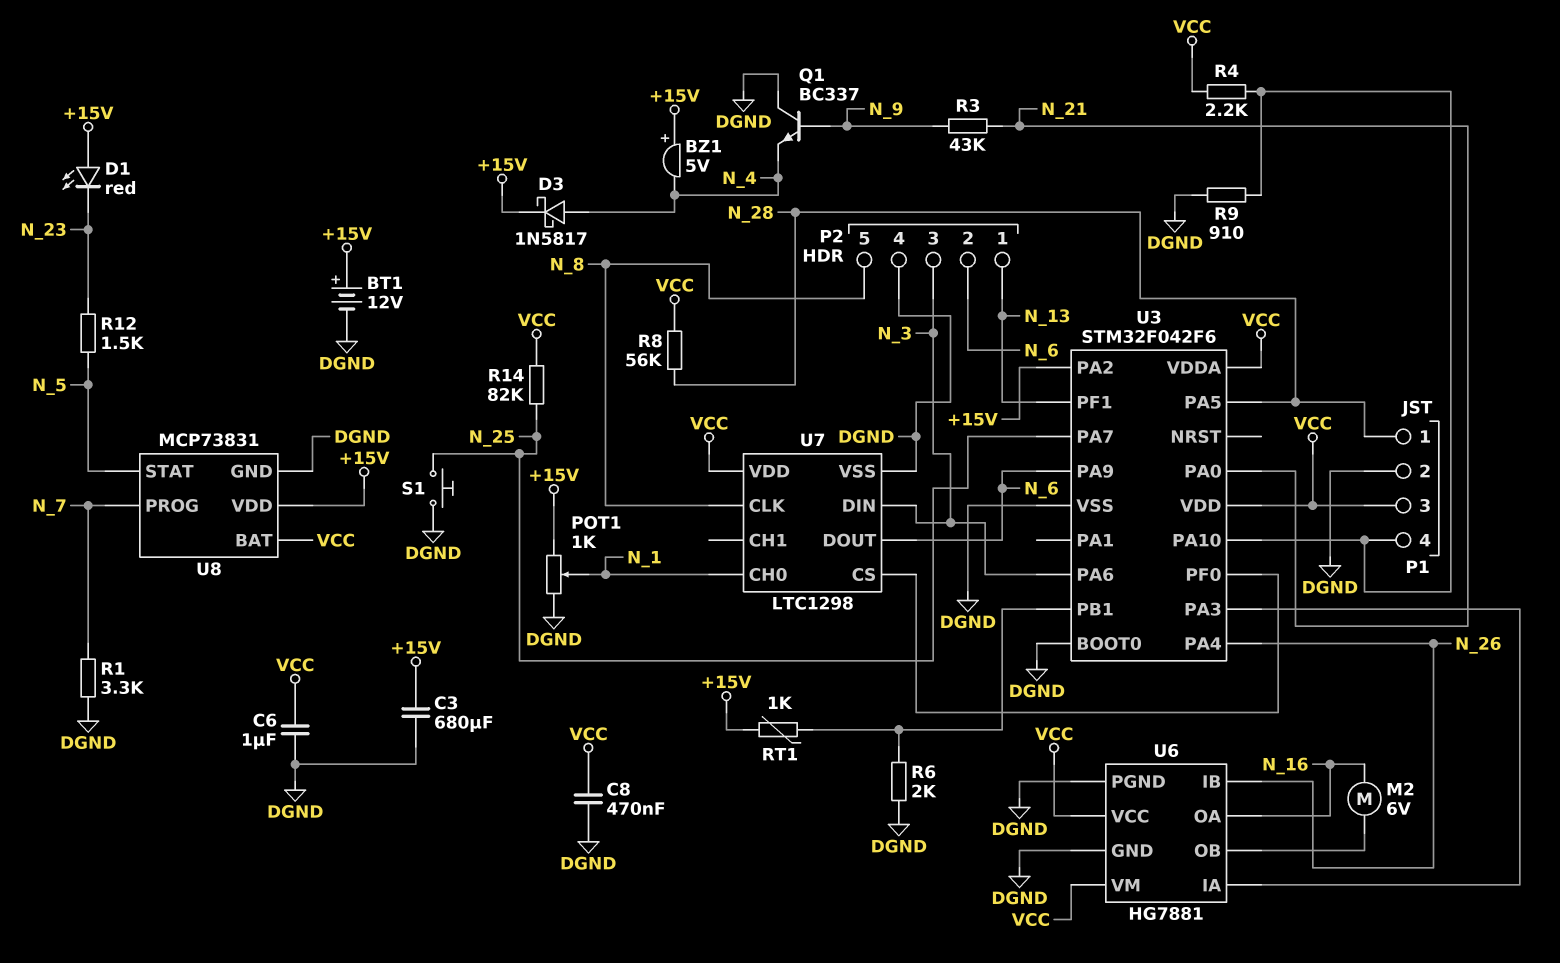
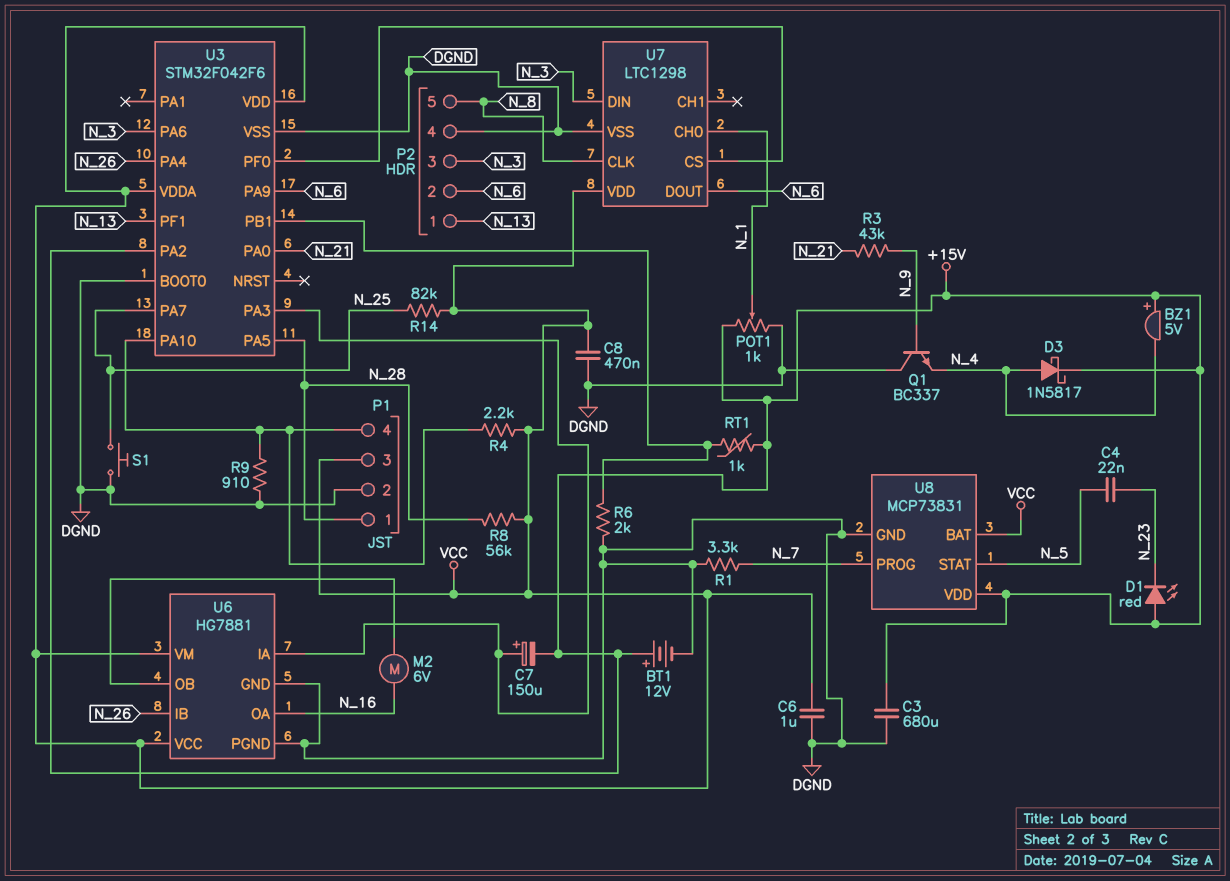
C4: none -> 22nF (N_5, N_23)
C7: none -> 150uF (plus U3/PA3, minus +15V)
R12: 1.5k (N_5, N_23) -> none

